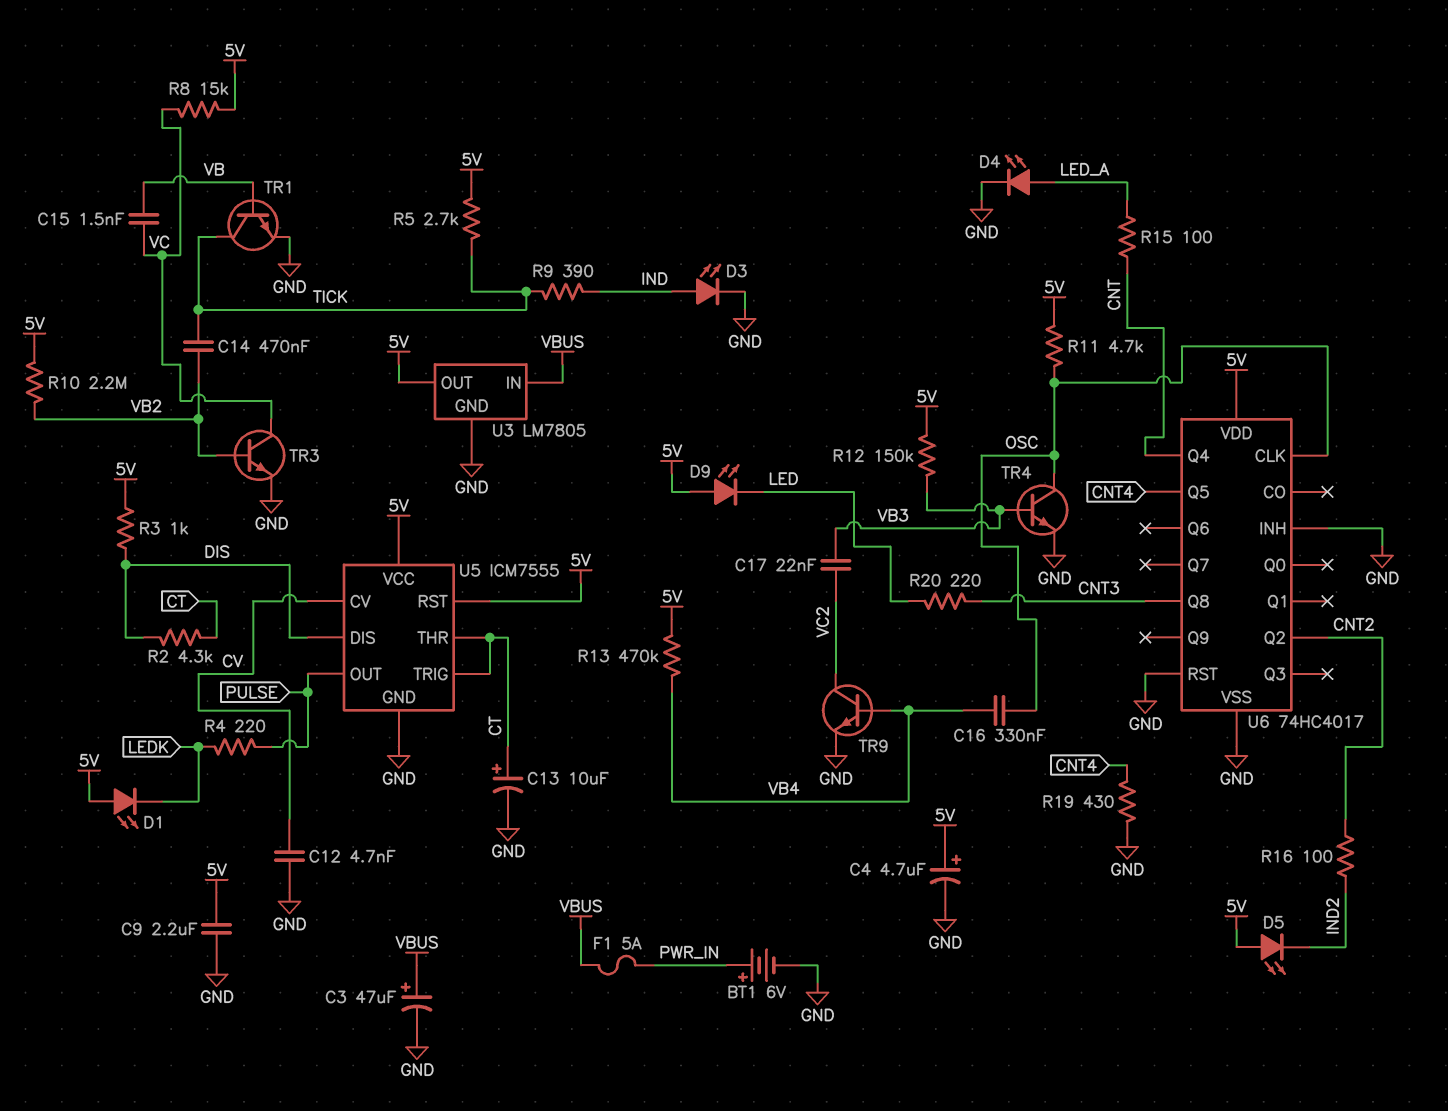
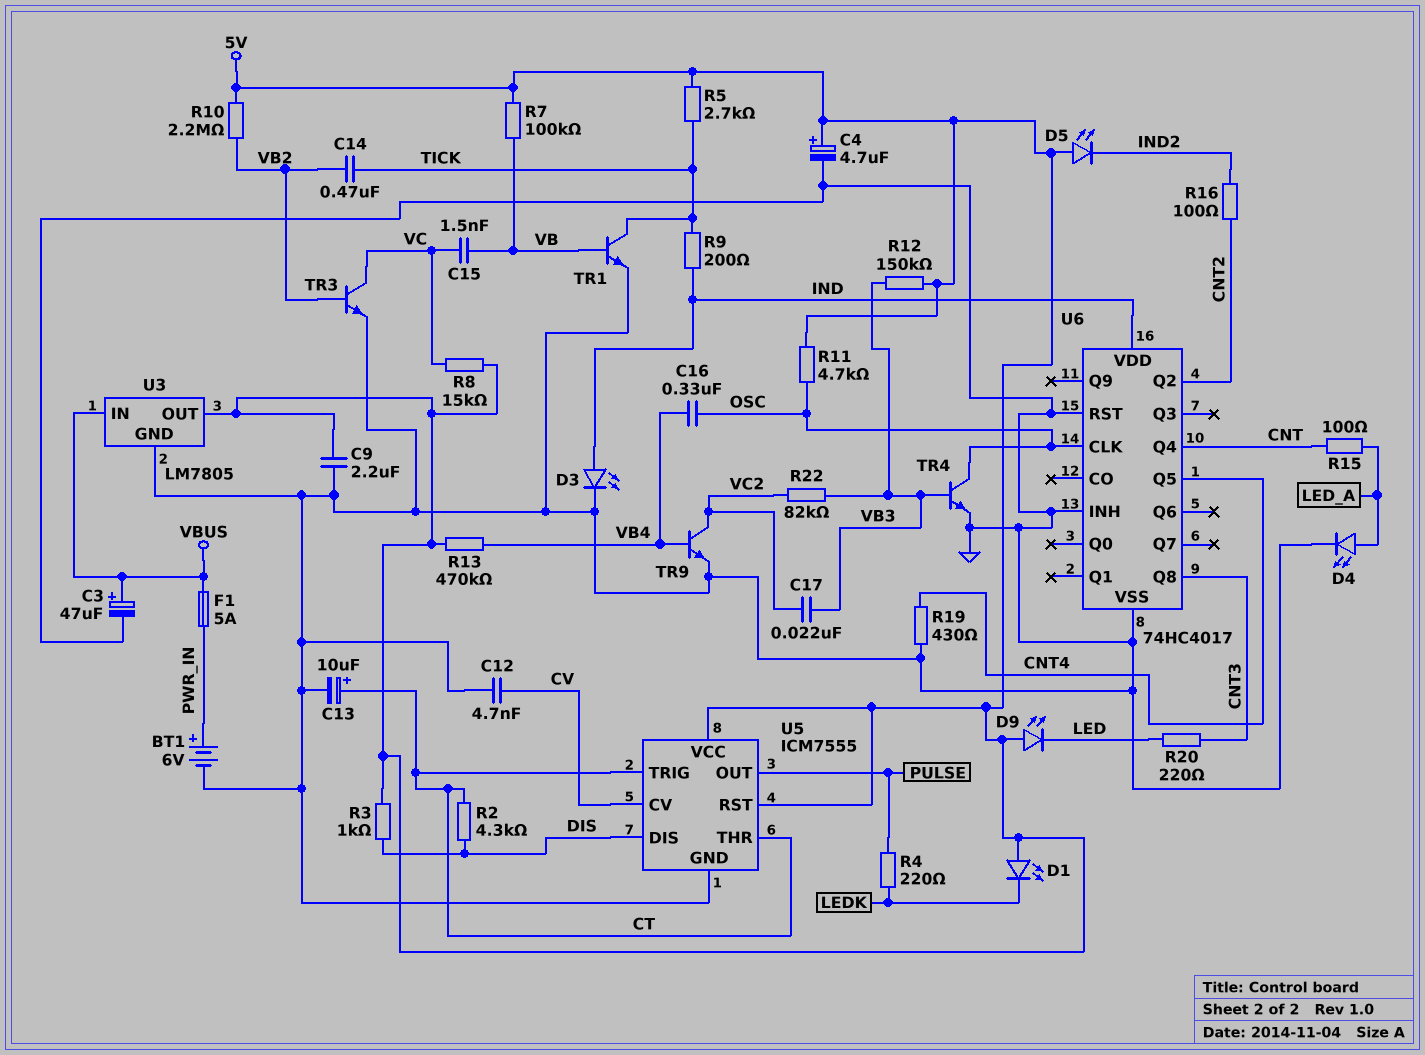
R7: none -> 100k (5V, VB)
R9: 390 (IND, TICK) -> 200 (IND, TICK)
R22: none -> 82k (VB3, VC2)
U6 pin VDD: 5V -> IND

